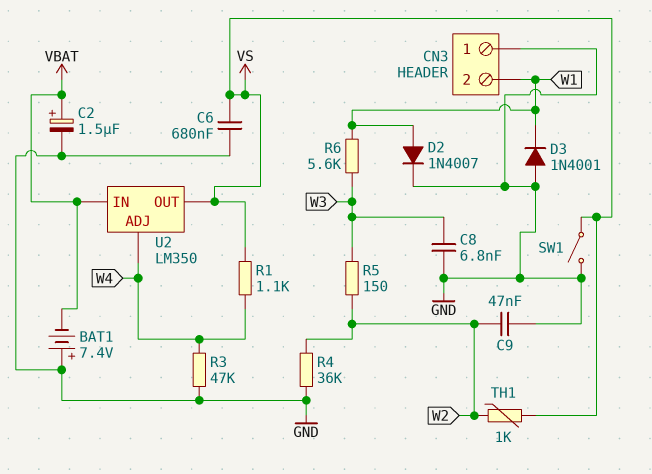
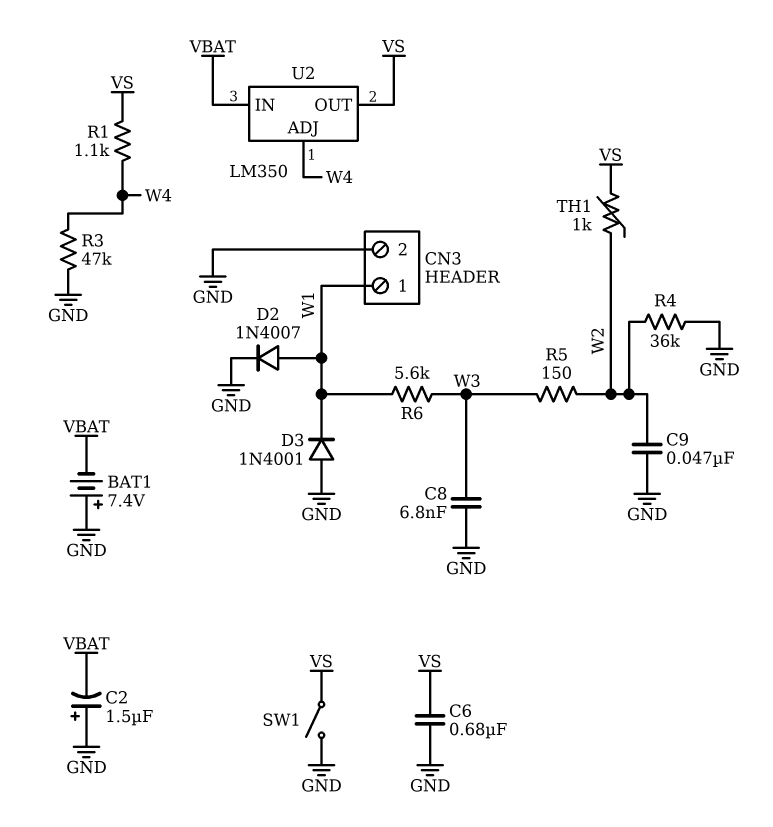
C2: 1.5uF (plus VBAT, minus GND) -> 1.5uF (plus GND, minus VBAT)
CN3 pin 1: GND -> W1
CN3 pin 2: W1 -> GND

